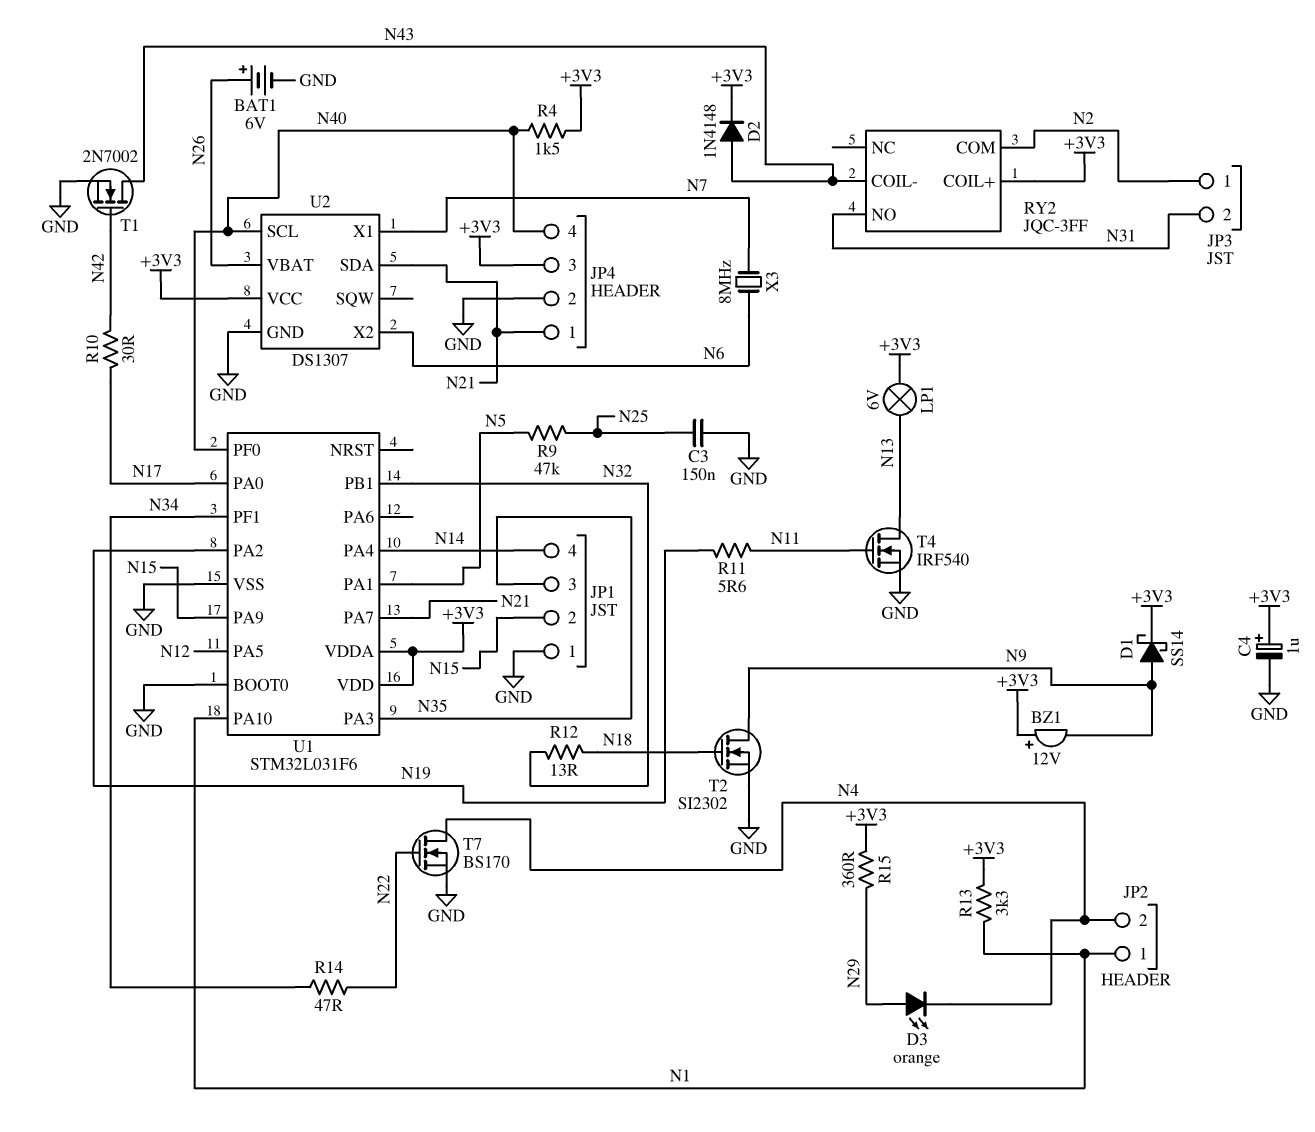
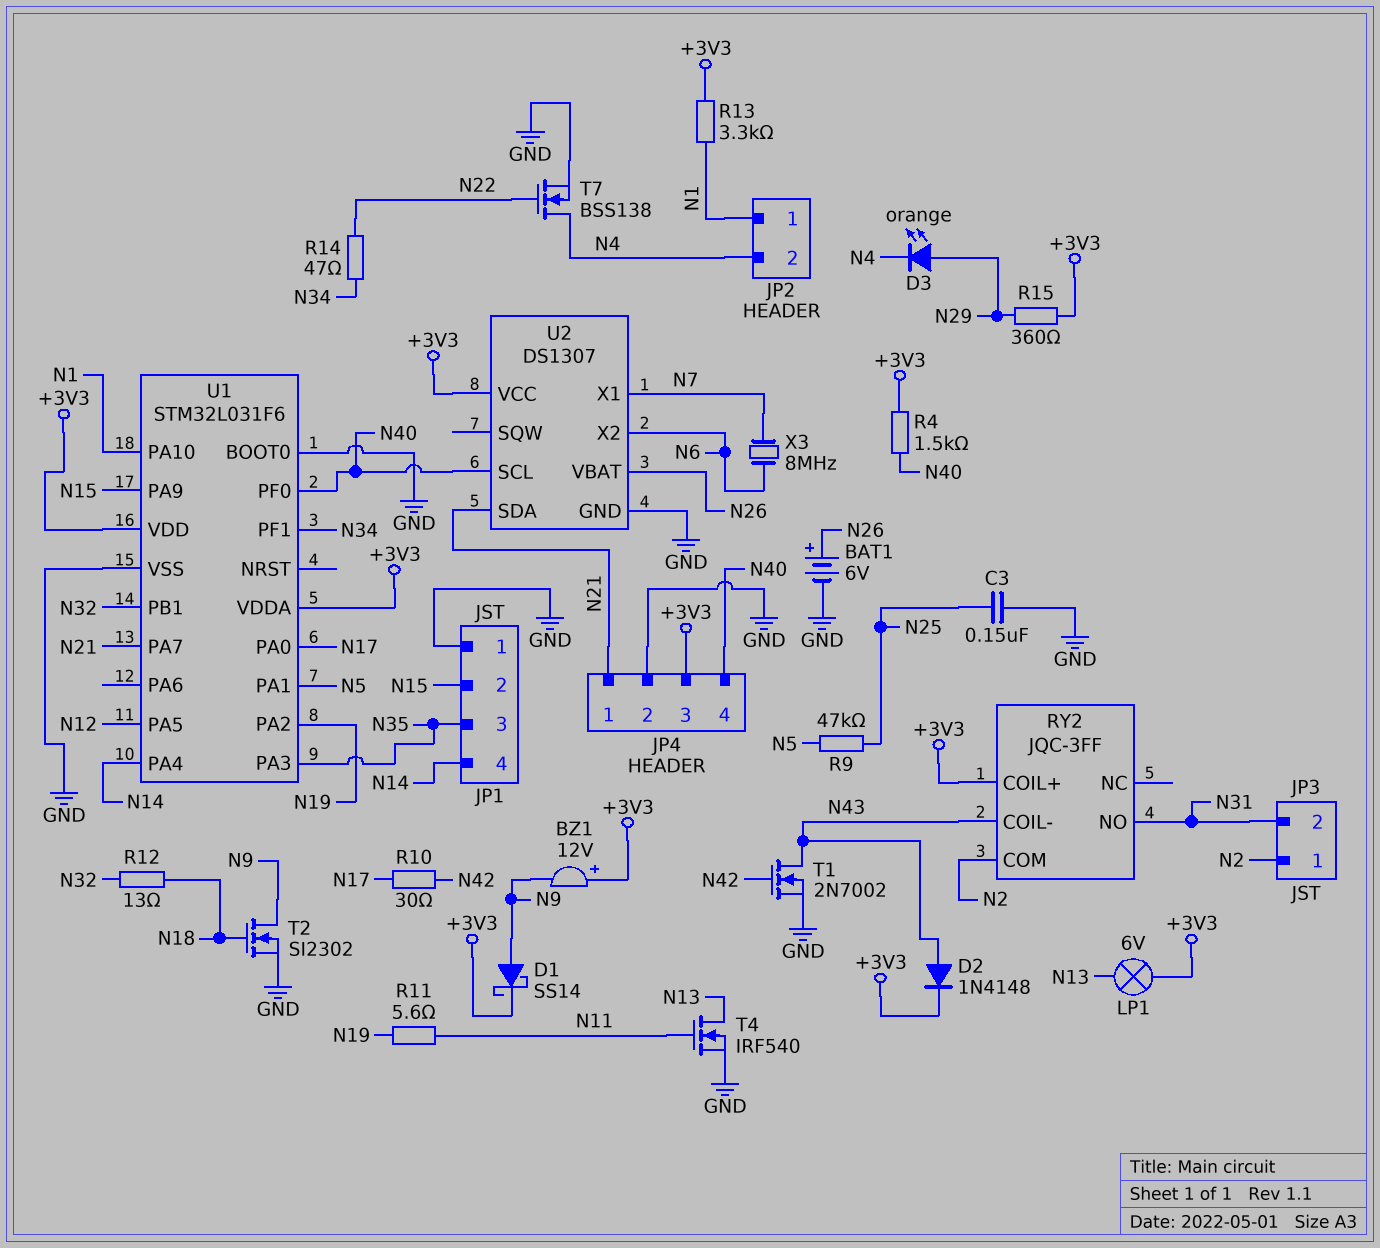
C4: 1uF (plus +3V3, minus GND) -> none
T7: NMOS BS170 (G N22, D N4, S GND) -> NMOS BSS138 (G N22, D N4, S GND)

